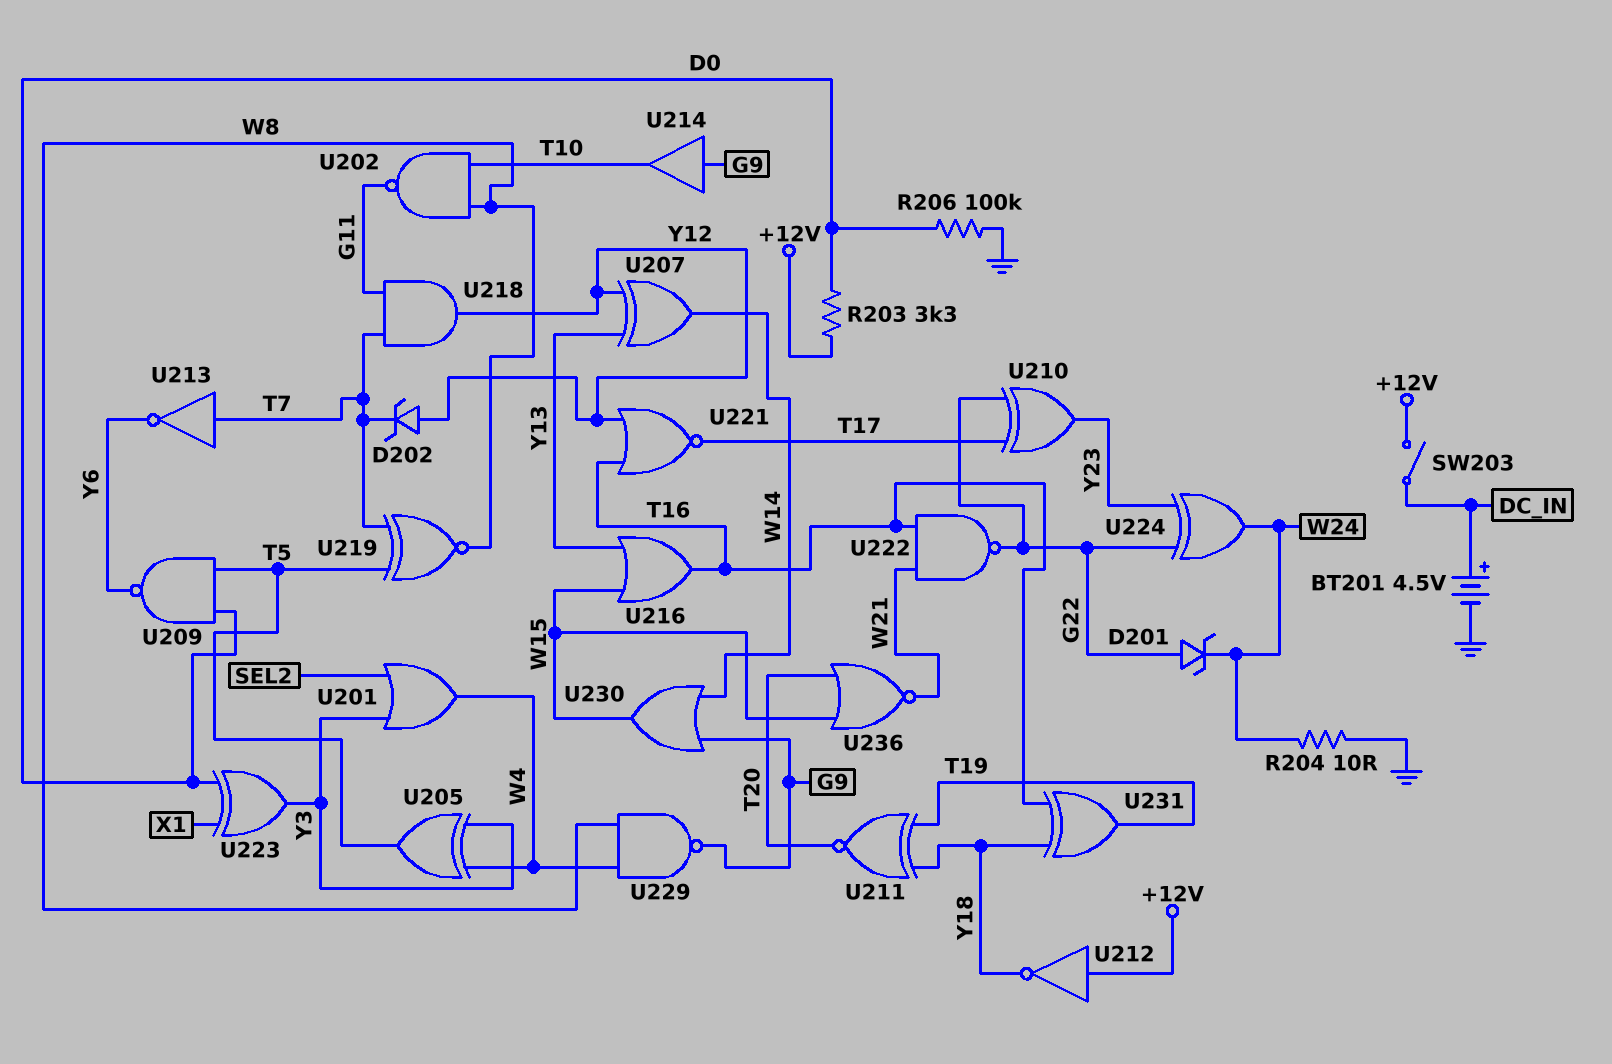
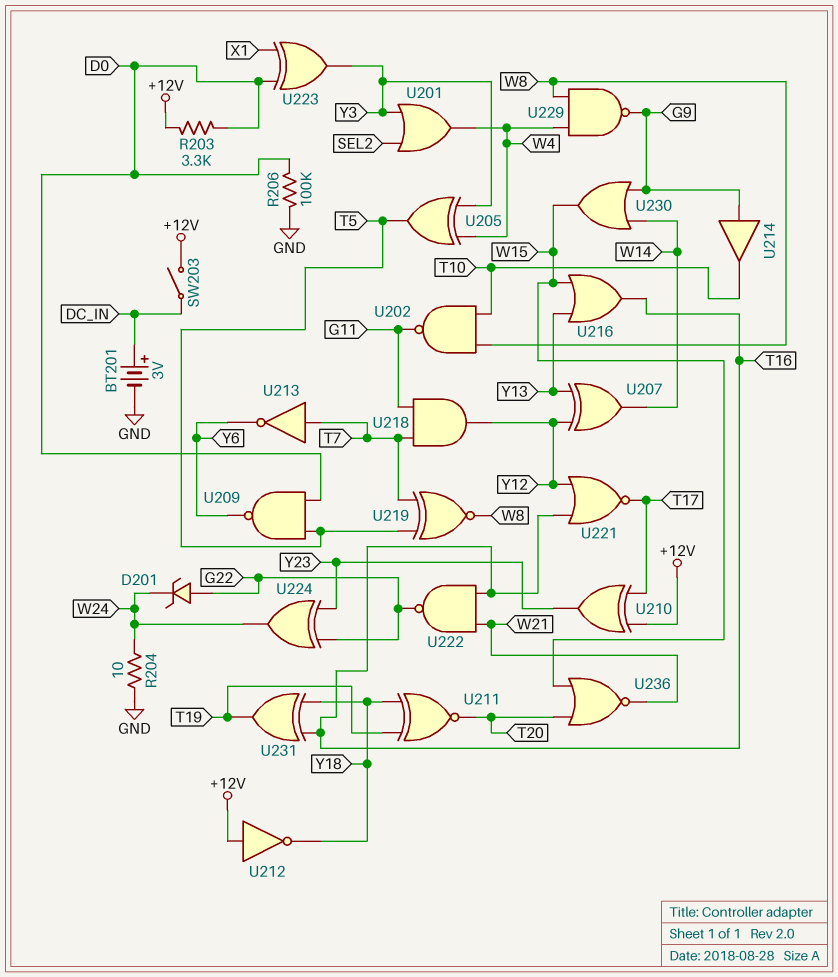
BT201: 4.5V (plus DC_IN, minus GND) -> 3V (plus DC_IN, minus GND)
D202: zener (A Y12, K T7) -> none
U210: XOR (in G22, in T17, out Y23) -> XOR (in +12V, in T17, out Y23)

